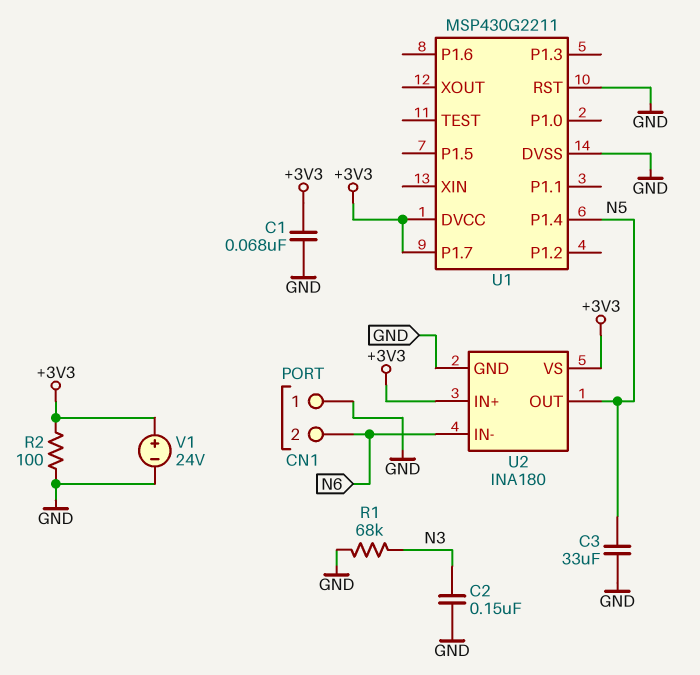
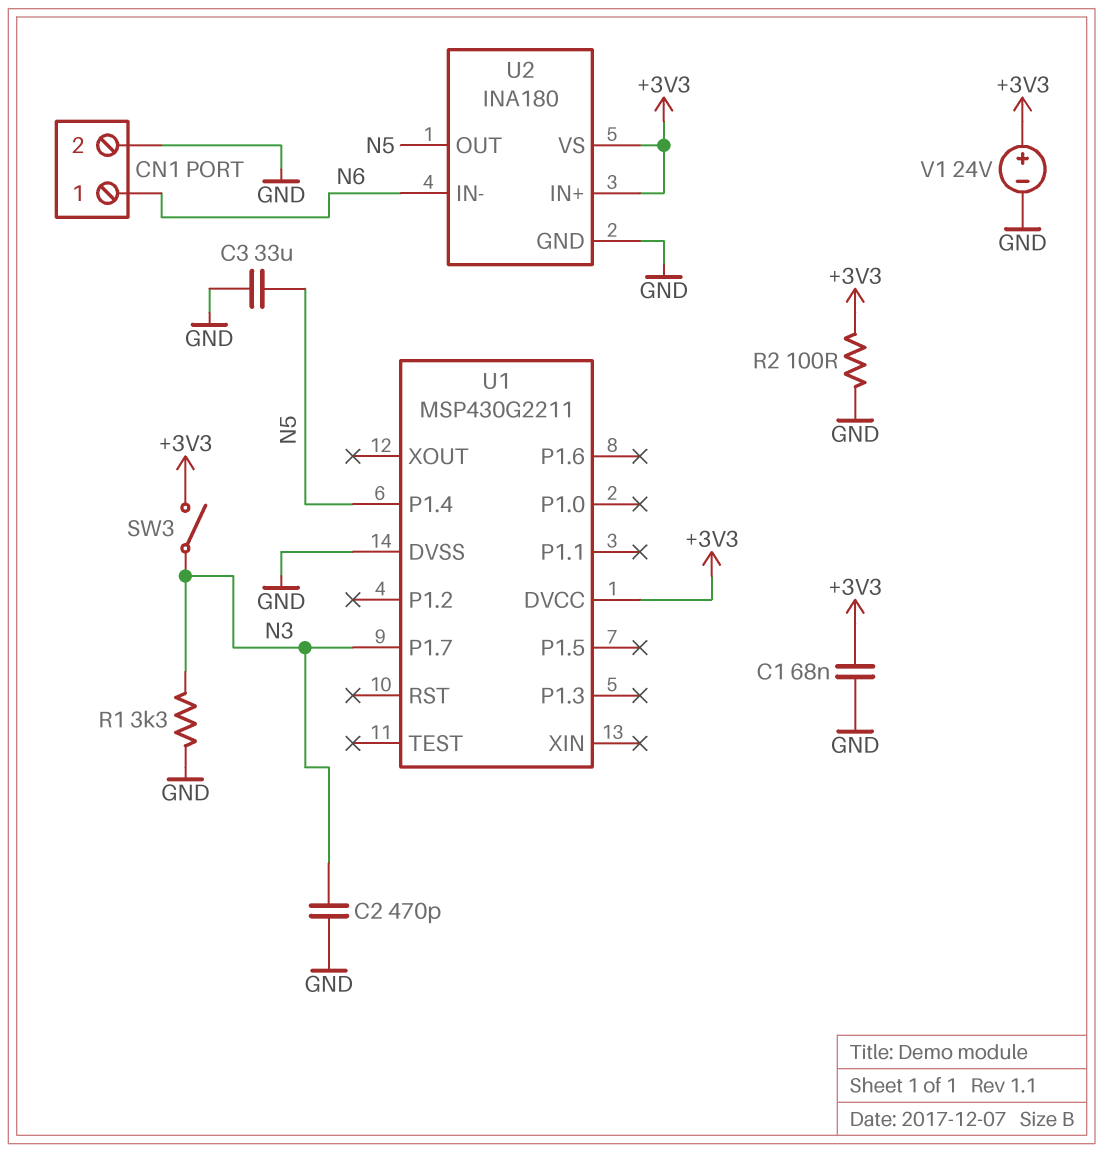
C2: 150nF (GND, N3) -> 470pF (GND, N3)
CN1 pin 1: GND -> N6
CN1 pin 2: N6 -> GND
R1: 68k (GND, N3) -> 3.3k (GND, N3)
SW3: none -> switch (+3V3, N3)
U1 pin P1.7: +3V3 -> N3
U1 pin RST: GND -> none

